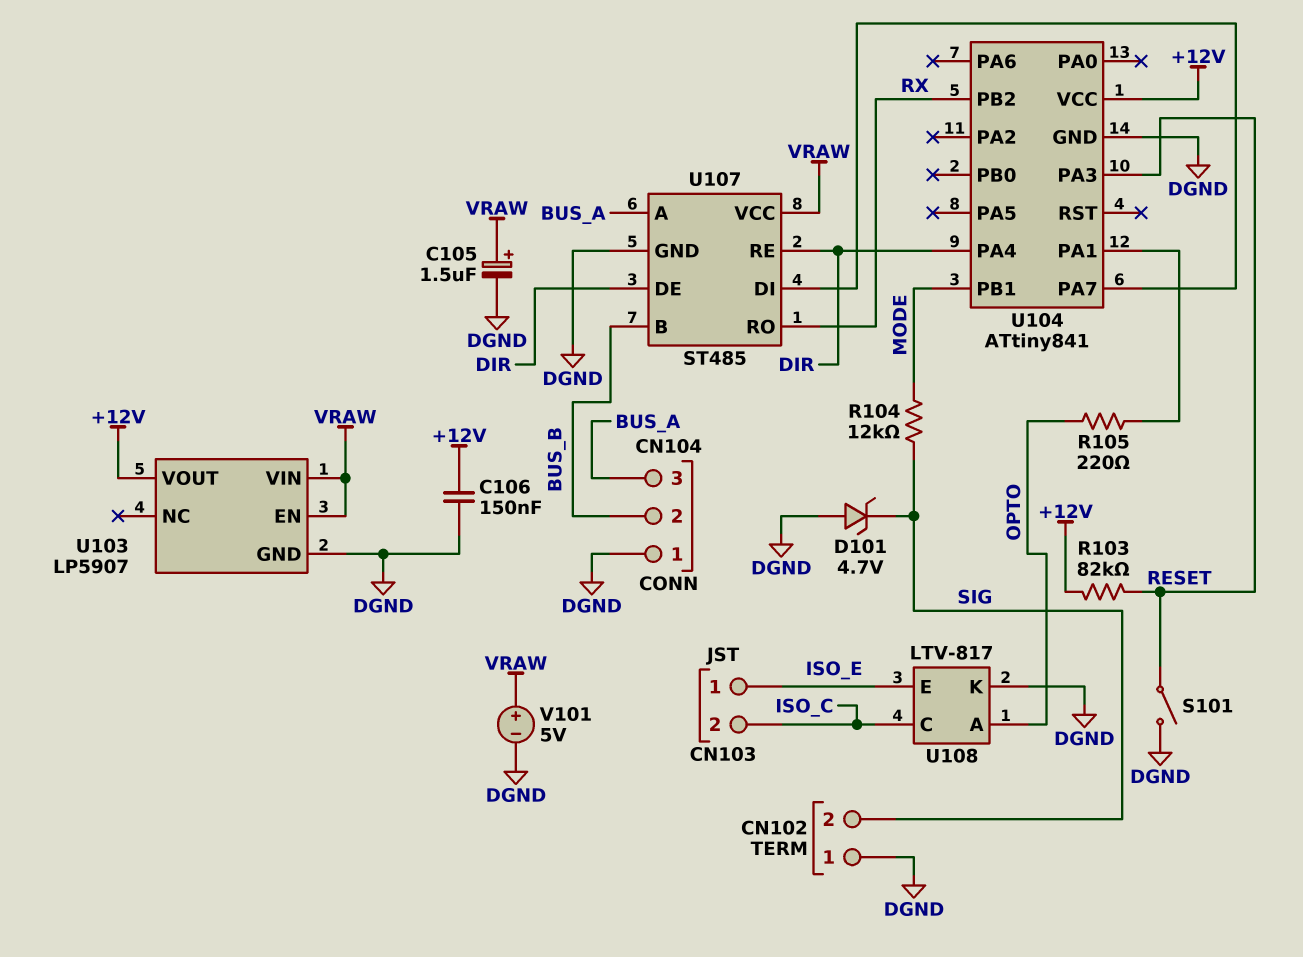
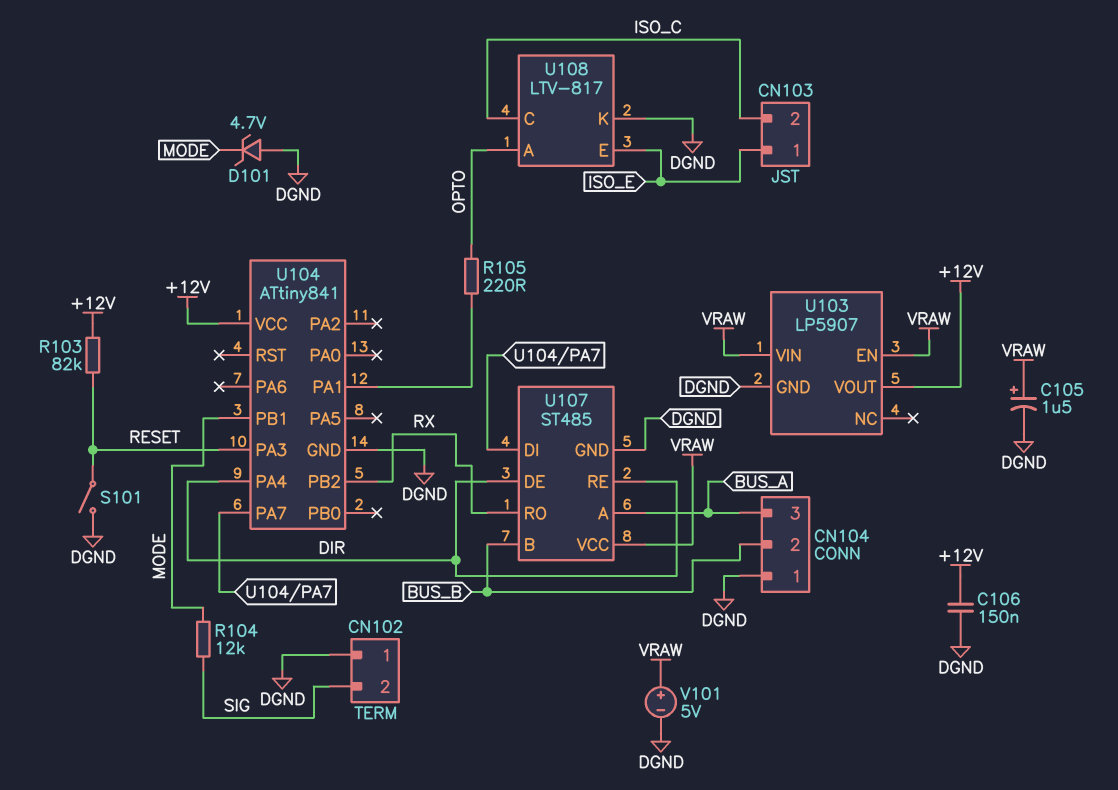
D101: zener 4.7V (A DGND, K SIG) -> zener 4.7V (A DGND, K MODE)

